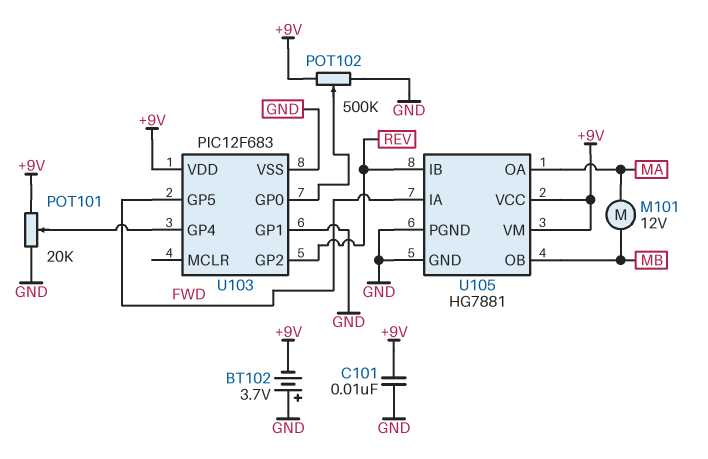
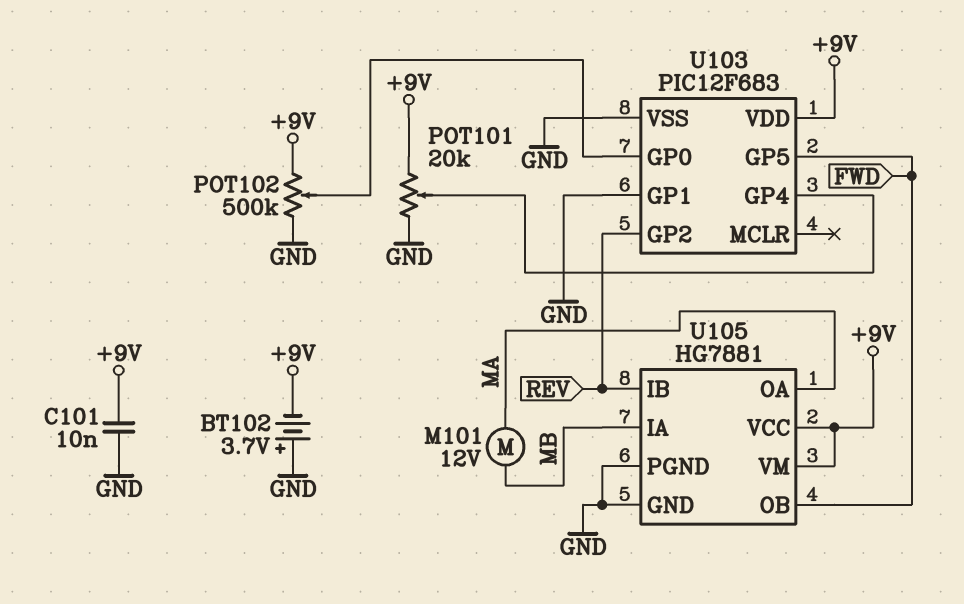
U105 pin IA: FWD -> MB
U105 pin OB: MB -> FWD

